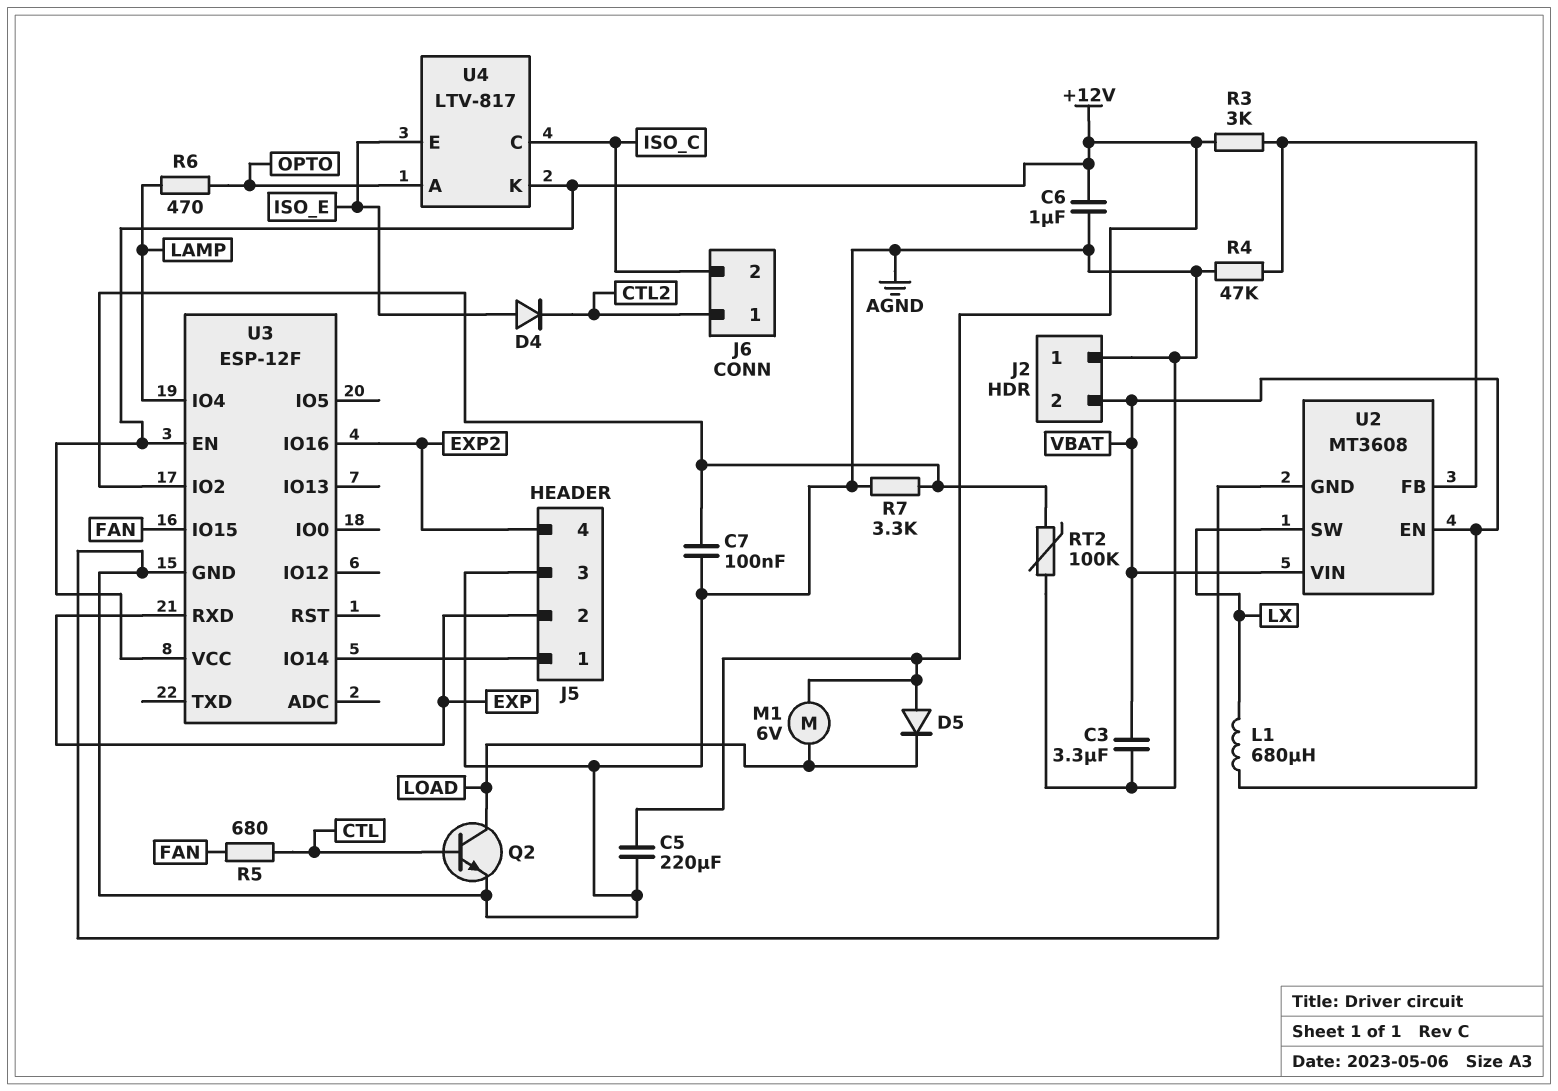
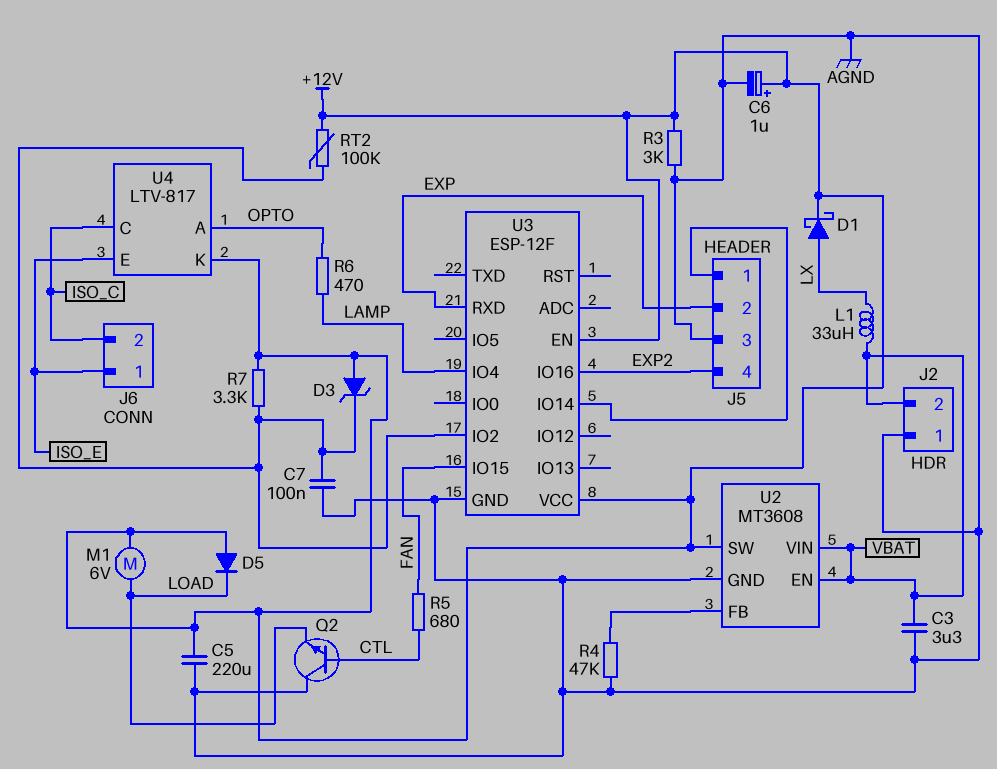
C6: 1uF (+12V, AGND) -> 1uF (plus +12V, minus AGND)
D1: none -> schottky (A LX, K +12V)
D3: none -> zener (A +12V, K U3/IO2)
D4: diode (A ISO_E, K CTL2) -> none
J6 pin 1: CTL2 -> ISO_E
L1: 680uH (LX, VBAT) -> 33uH (LX, VBAT)
Q2: NPN (B CTL, C LOAD, E AGND) -> NPN (B CTL, C AGND, E LOAD)
R3: 3k (+12V, U2/FB) -> 3k (+12V, AGND)
R7: 3.3k (AGND, U3/IO2) -> 3.3k (+12V, U3/IO2)
RT2: 100k (AGND, U3/IO2) -> 100k (+12V, U3/IO2)
U2 pin SW: LX -> +12V

